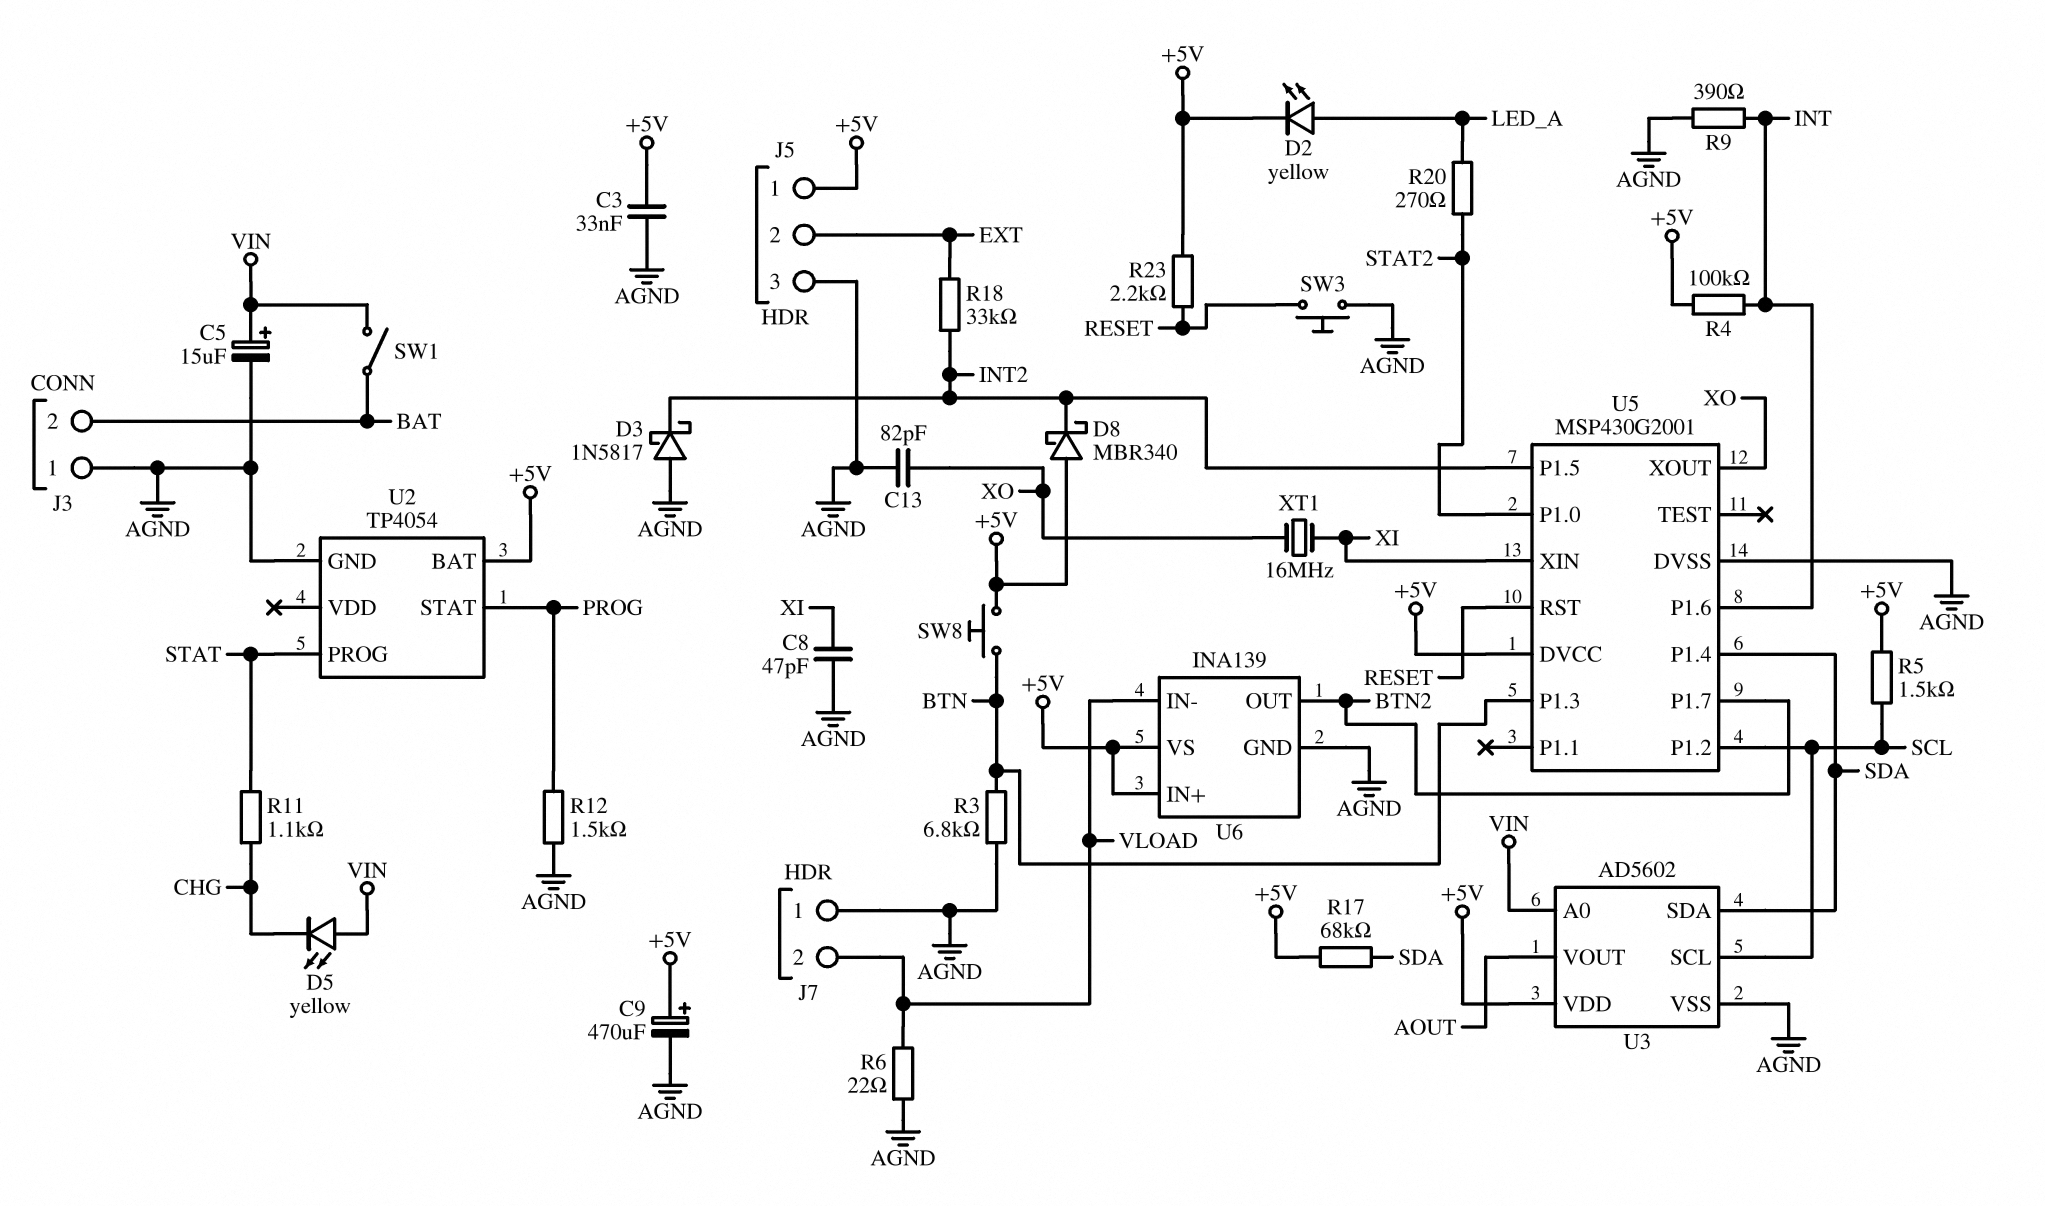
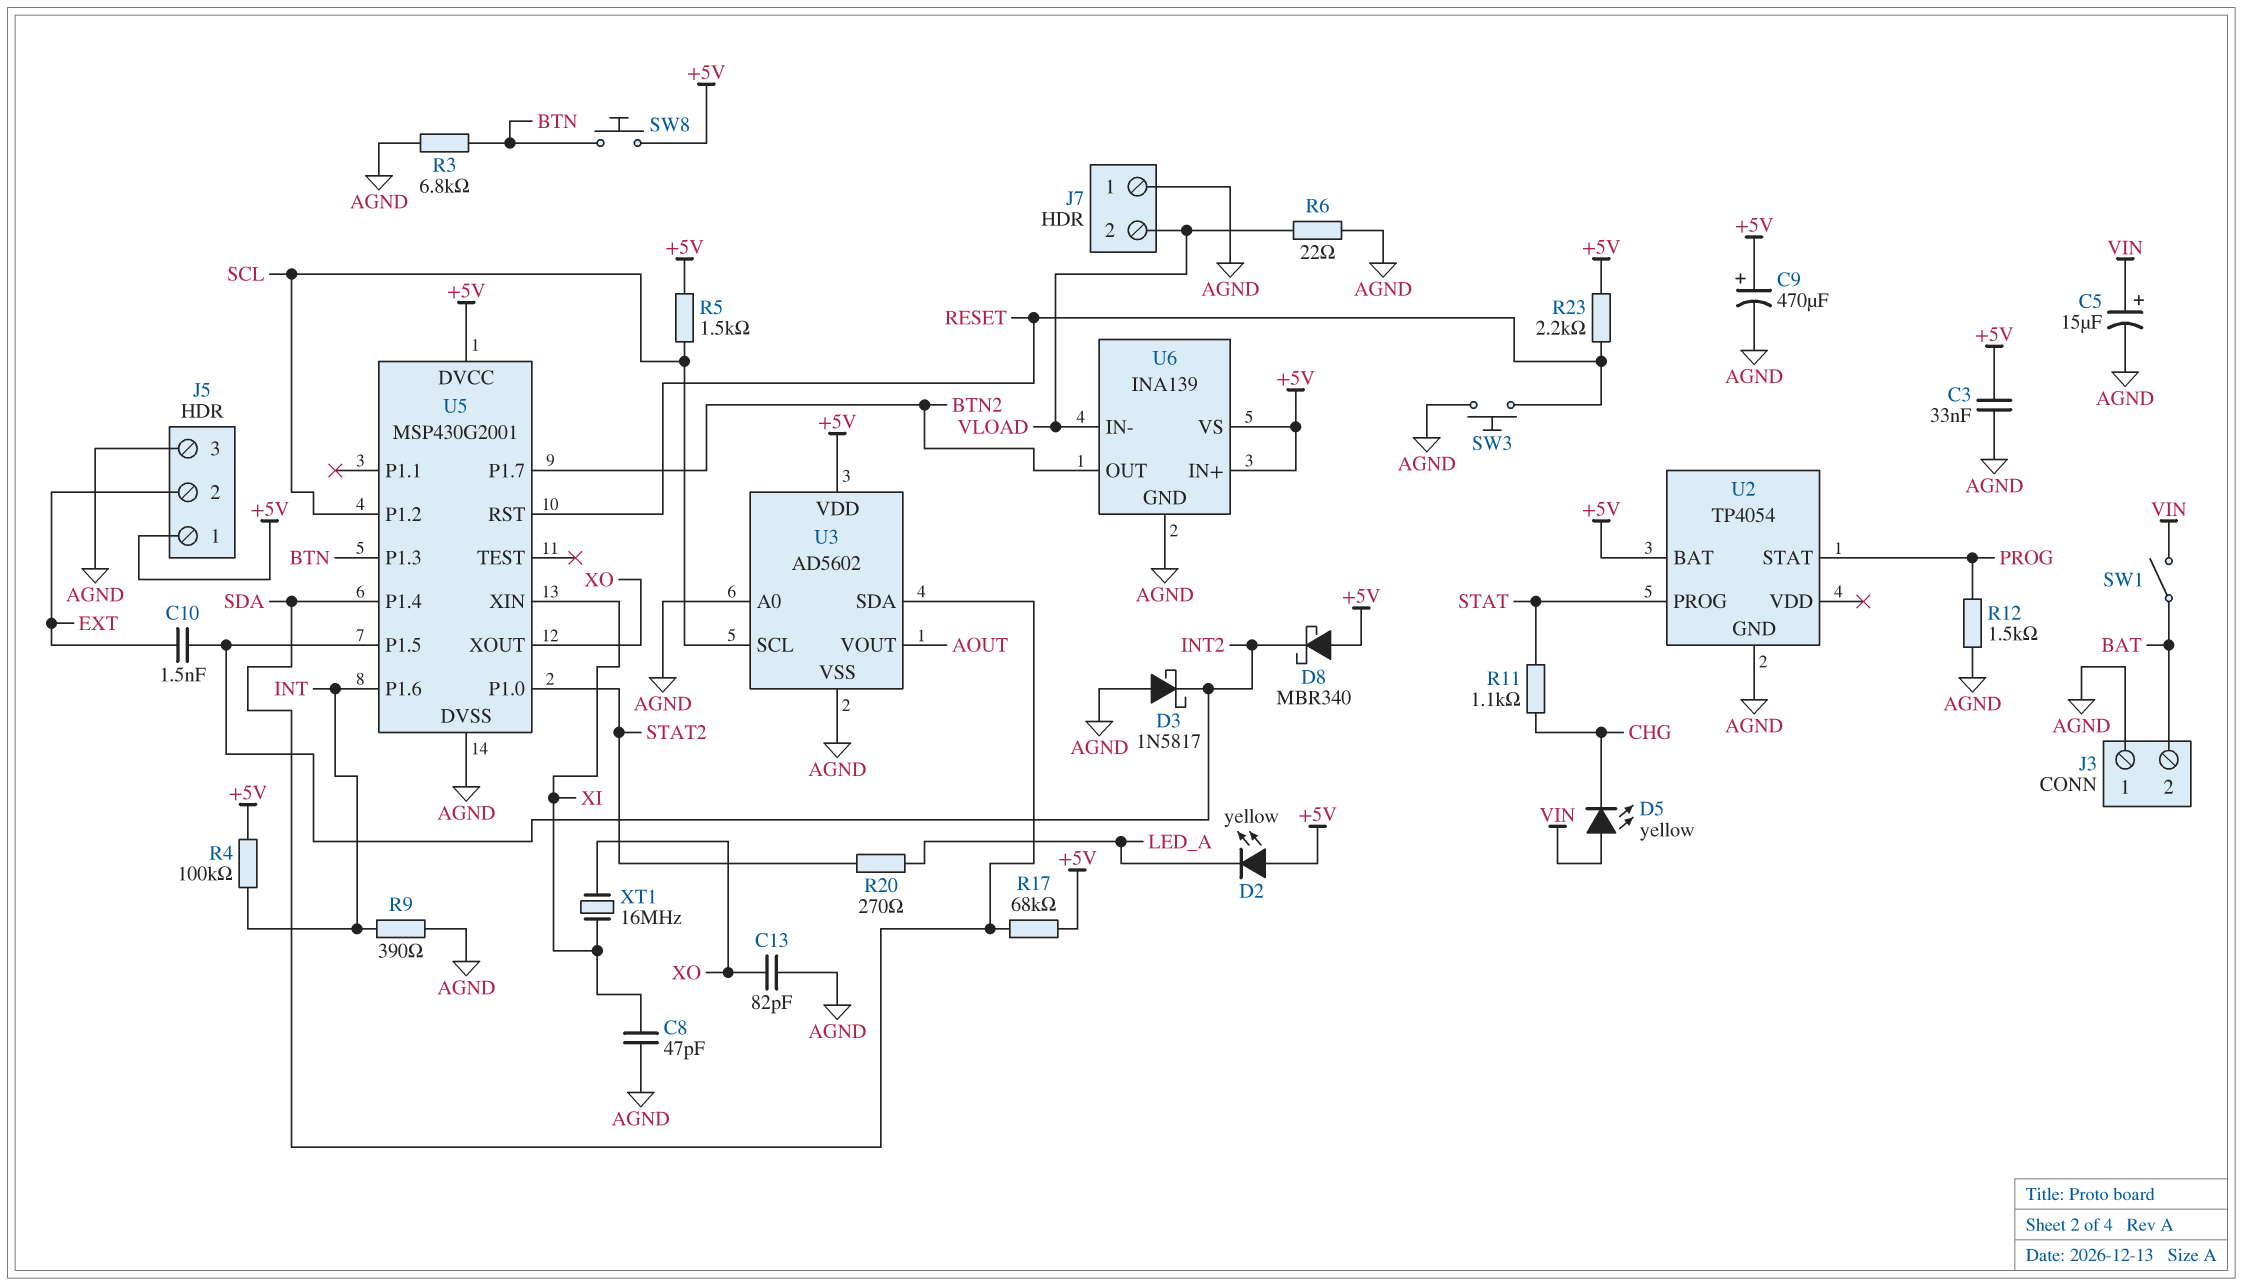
C10: none -> 1.5nF (EXT, INT2)
D2: LED yellow (A LED_A, K +5V) -> LED yellow (A +5V, K LED_A)
R18: 33k (EXT, INT2) -> none
U3 pin A0: VIN -> AGND

